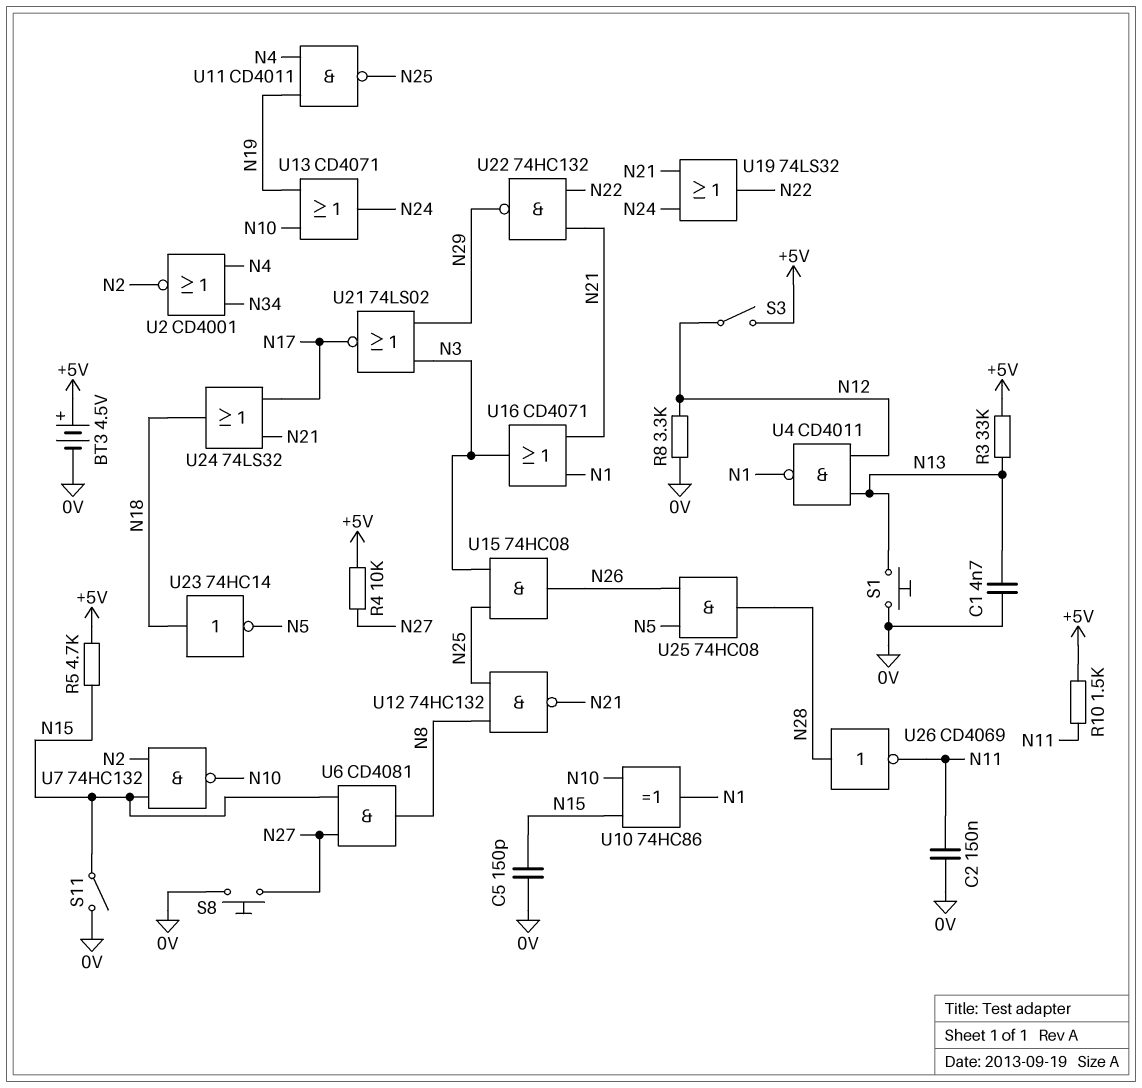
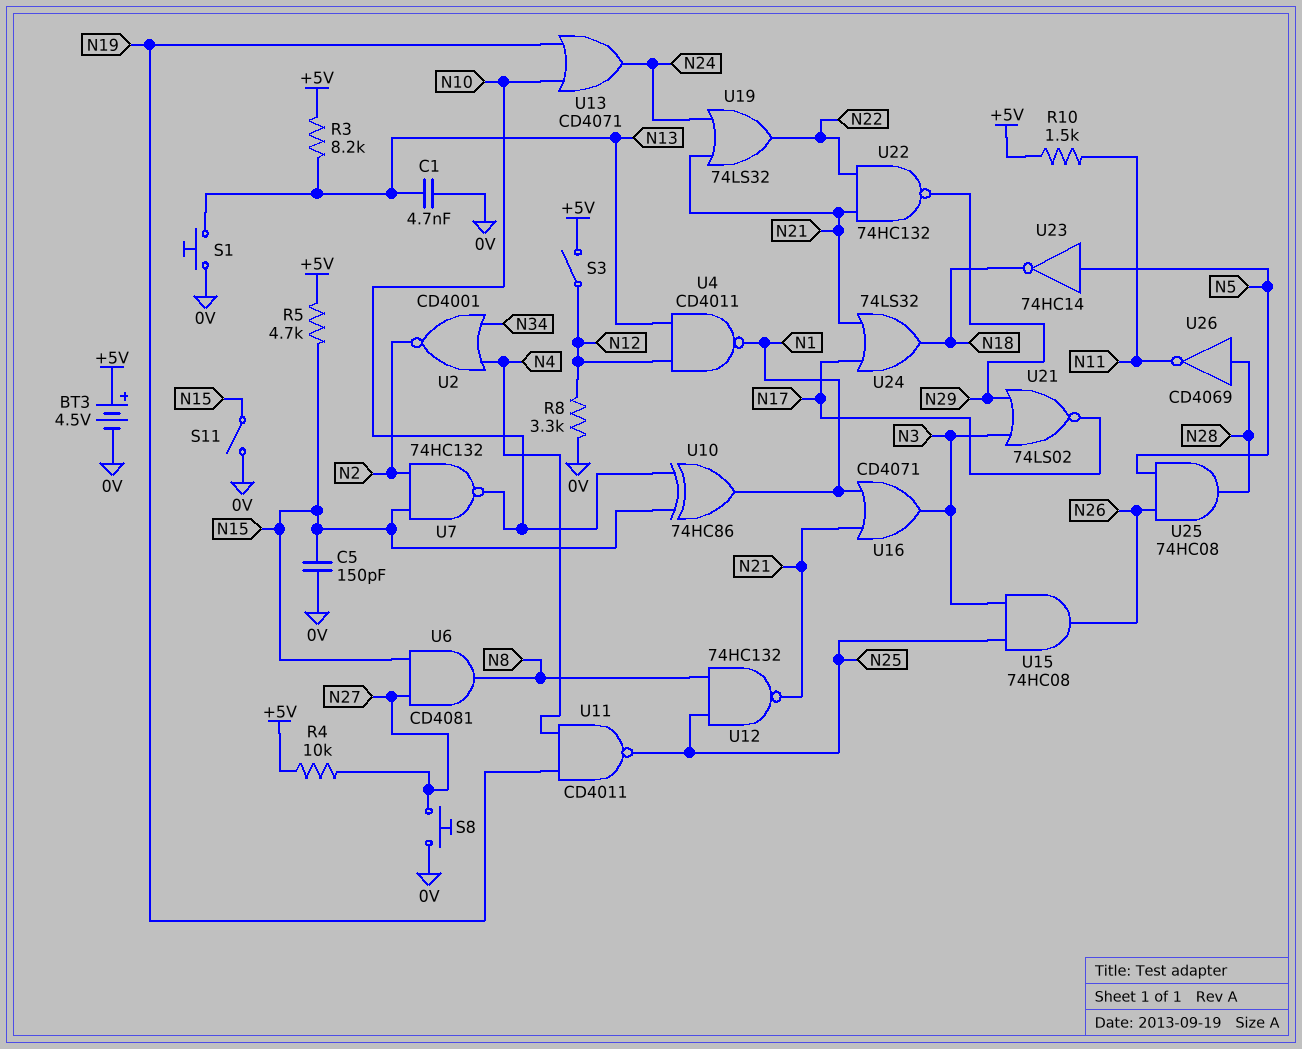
C2: 150nF (0V, N11) -> none
R3: 33k (+5V, N13) -> 8.2k (+5V, N13)
U23: NOT 74HC14 (in N18, out N5) -> NOT 74HC14 (in N5, out N18)

